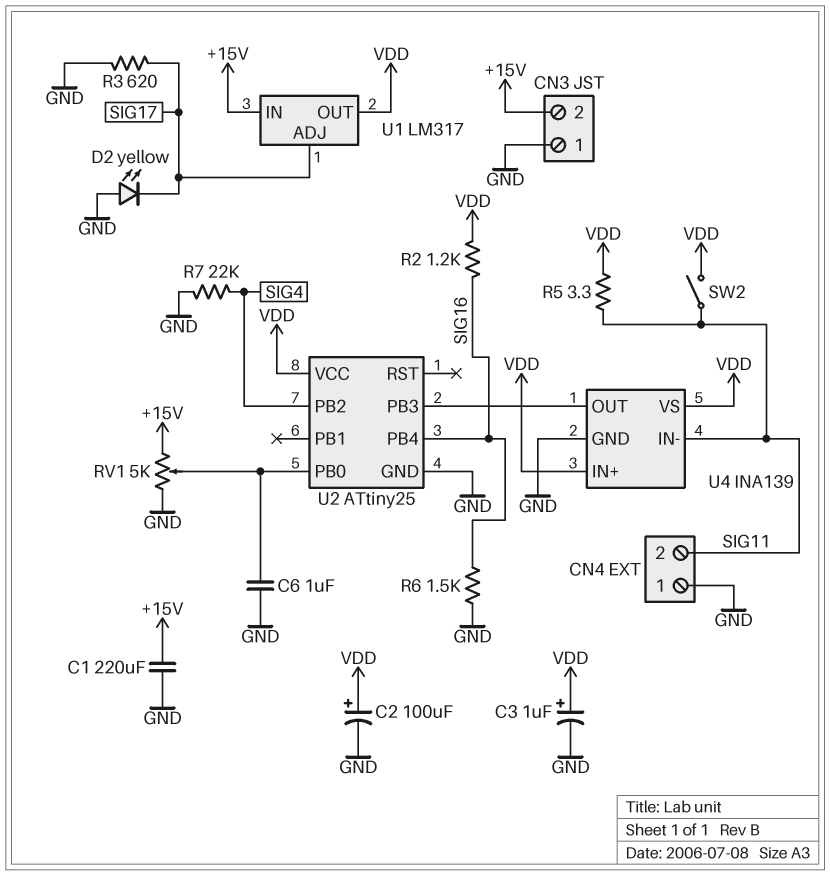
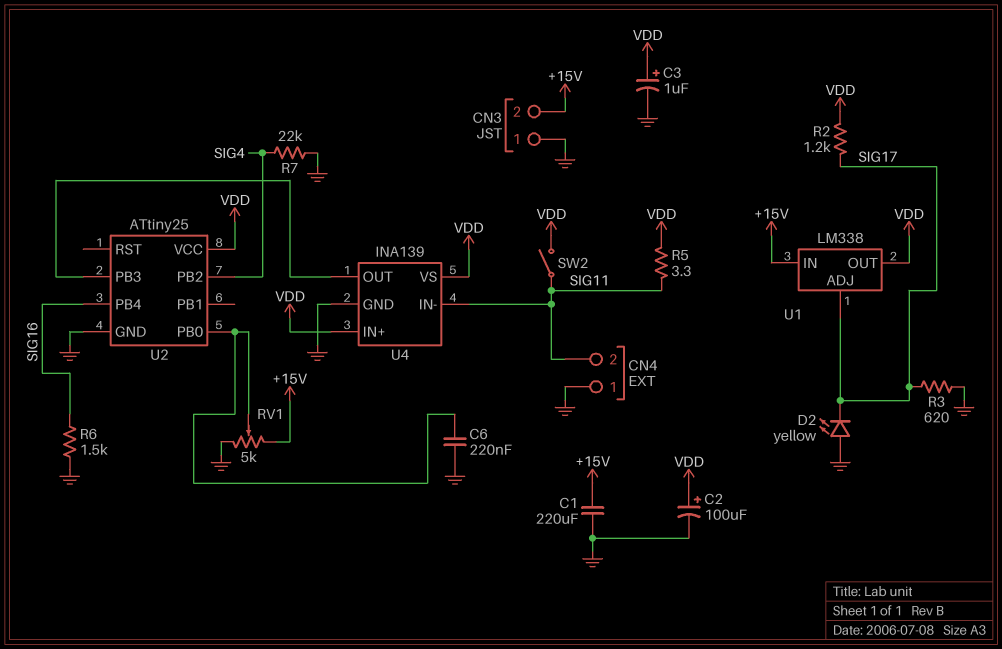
C6: 1uF (GND, U2/PB0) -> 220nF (GND, U2/PB0)
R2: 1.2k (SIG16, VDD) -> 1.2k (SIG17, VDD)
U1: LM317 -> LM338

